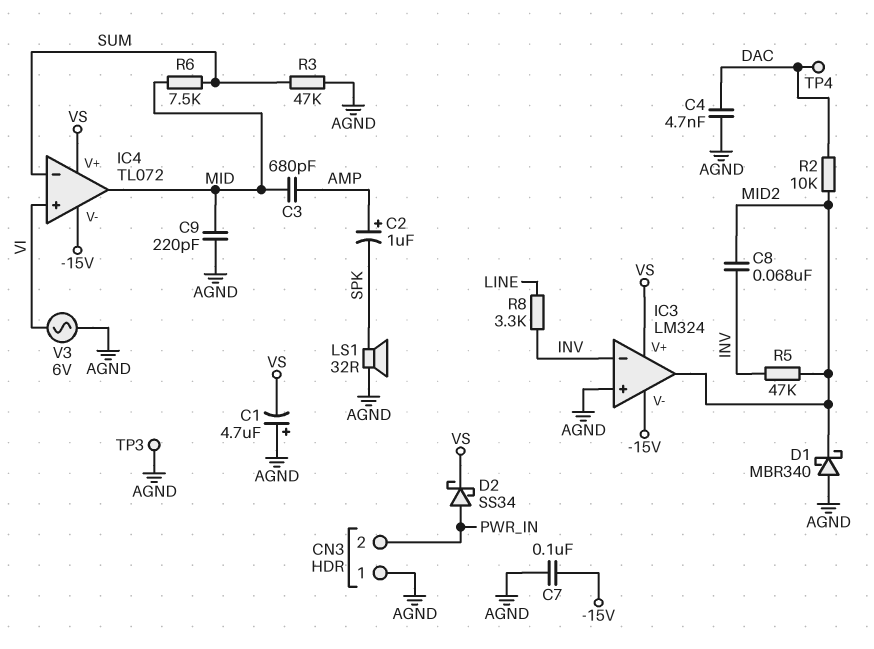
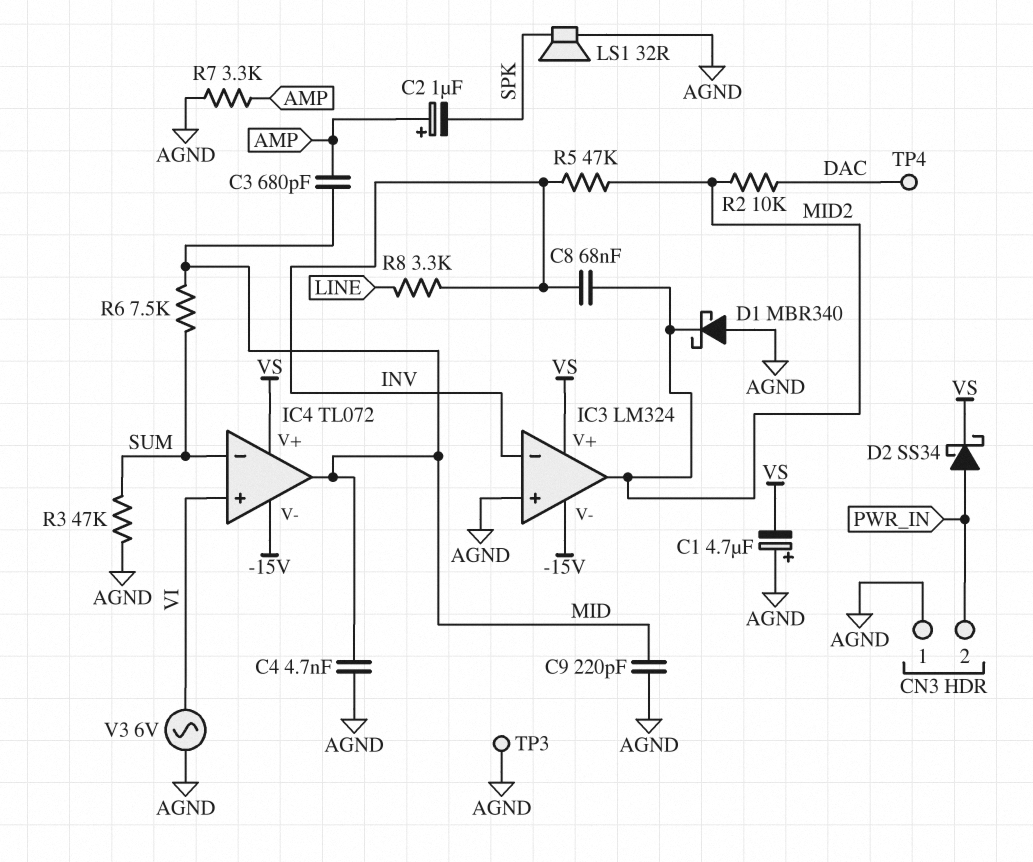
C4: 4.7nF (AGND, DAC) -> 4.7nF (AGND, MID)
C7: 100nF (-15V, AGND) -> none
R7: none -> 3.3k (AGND, AMP)

